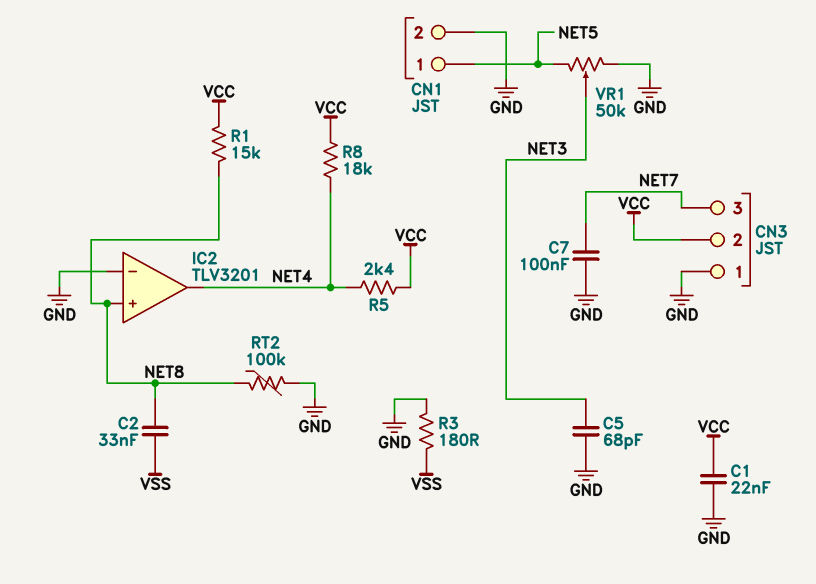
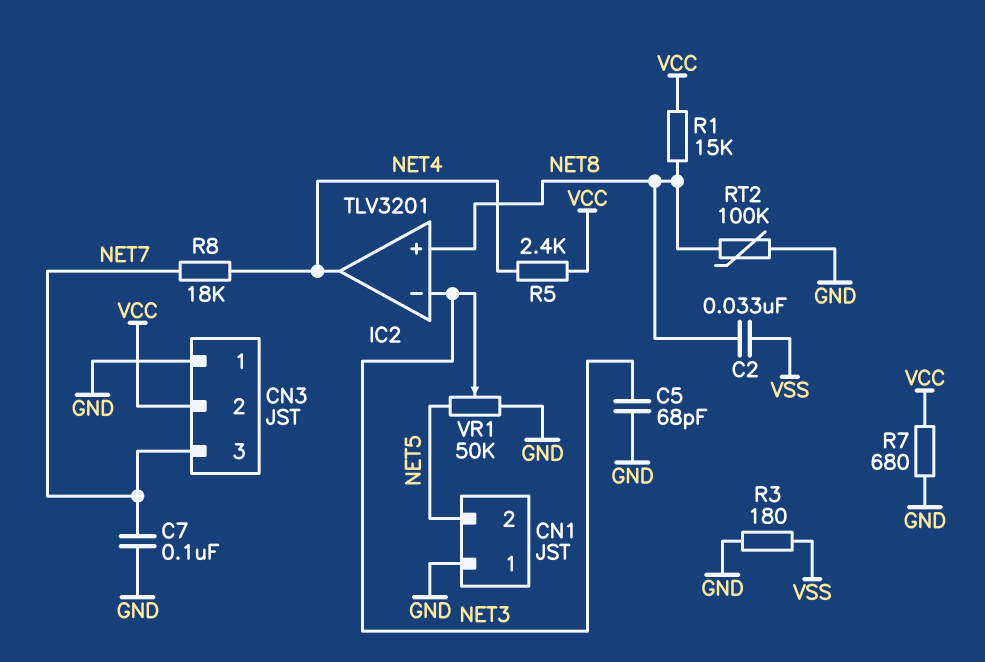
C1: 22nF (GND, VCC) -> none
CN1 pin 1: NET5 -> GND
CN1 pin 2: GND -> NET5
IC2 pin in-: GND -> NET3
R7: none -> 680 (GND, VCC)
R8: 18k (NET4, VCC) -> 18k (NET4, NET7)

